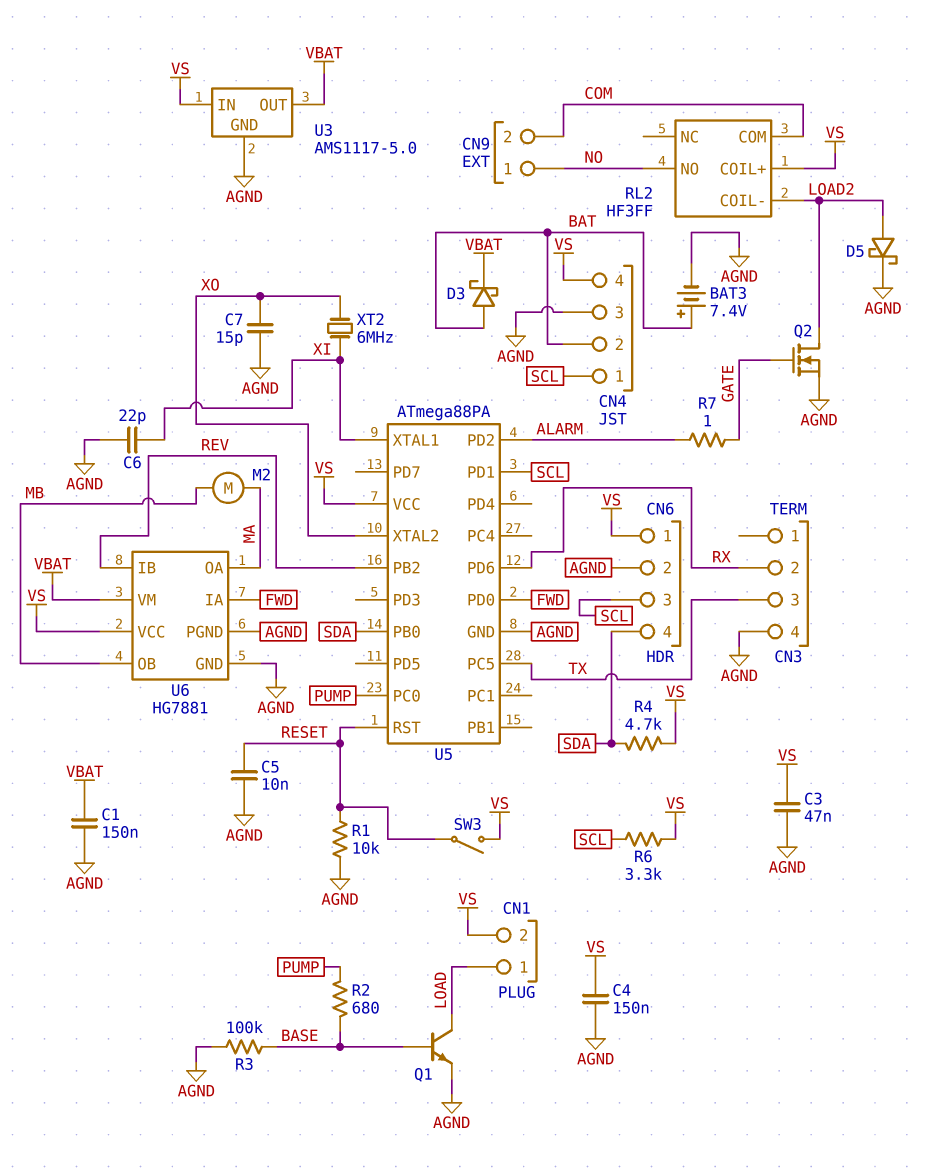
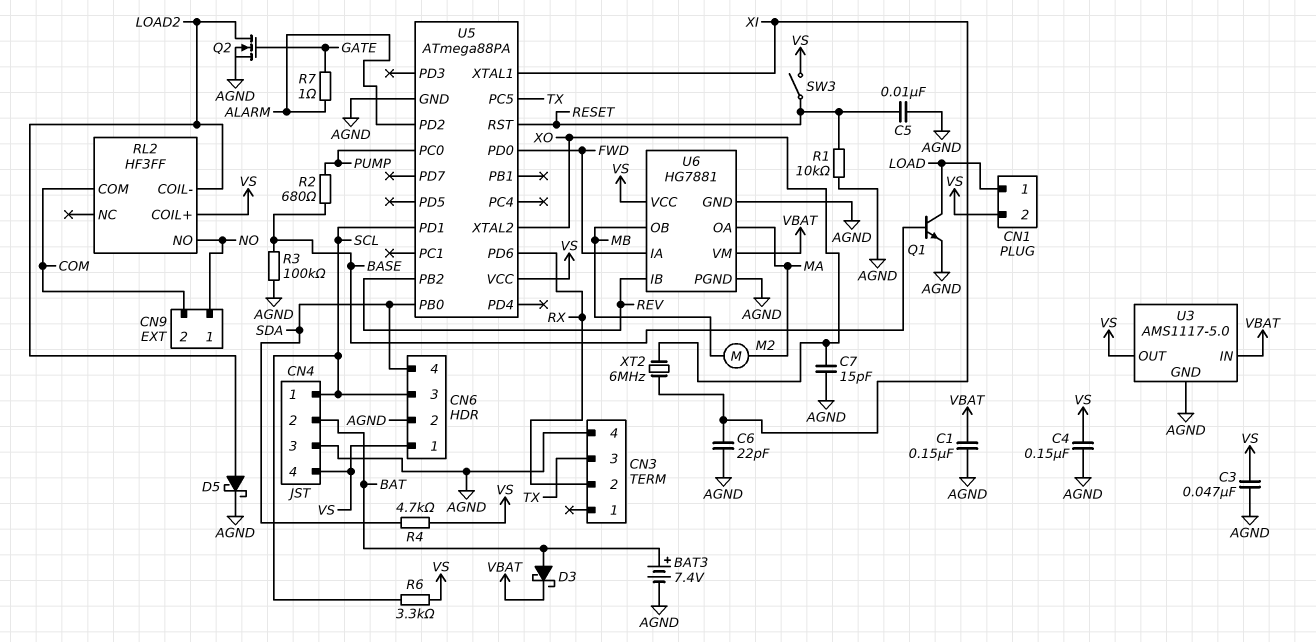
U3 pin IN: VS -> VBAT
U3 pin OUT: VBAT -> VS

